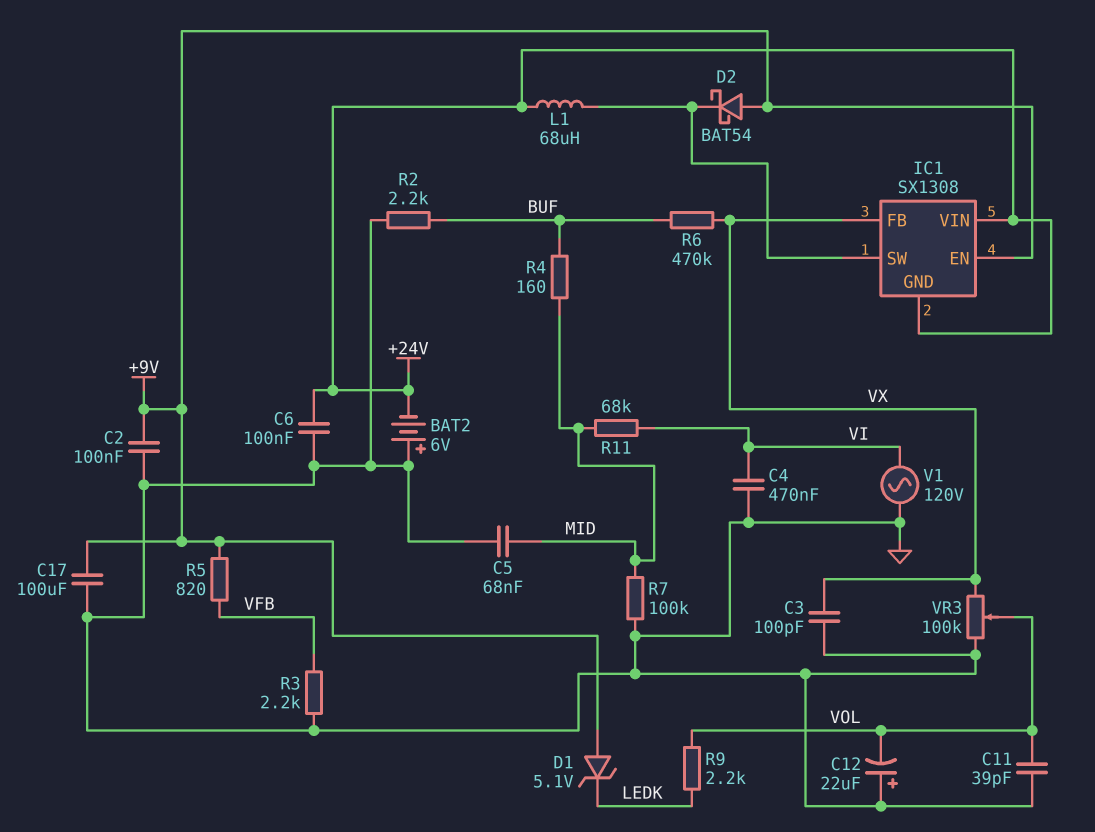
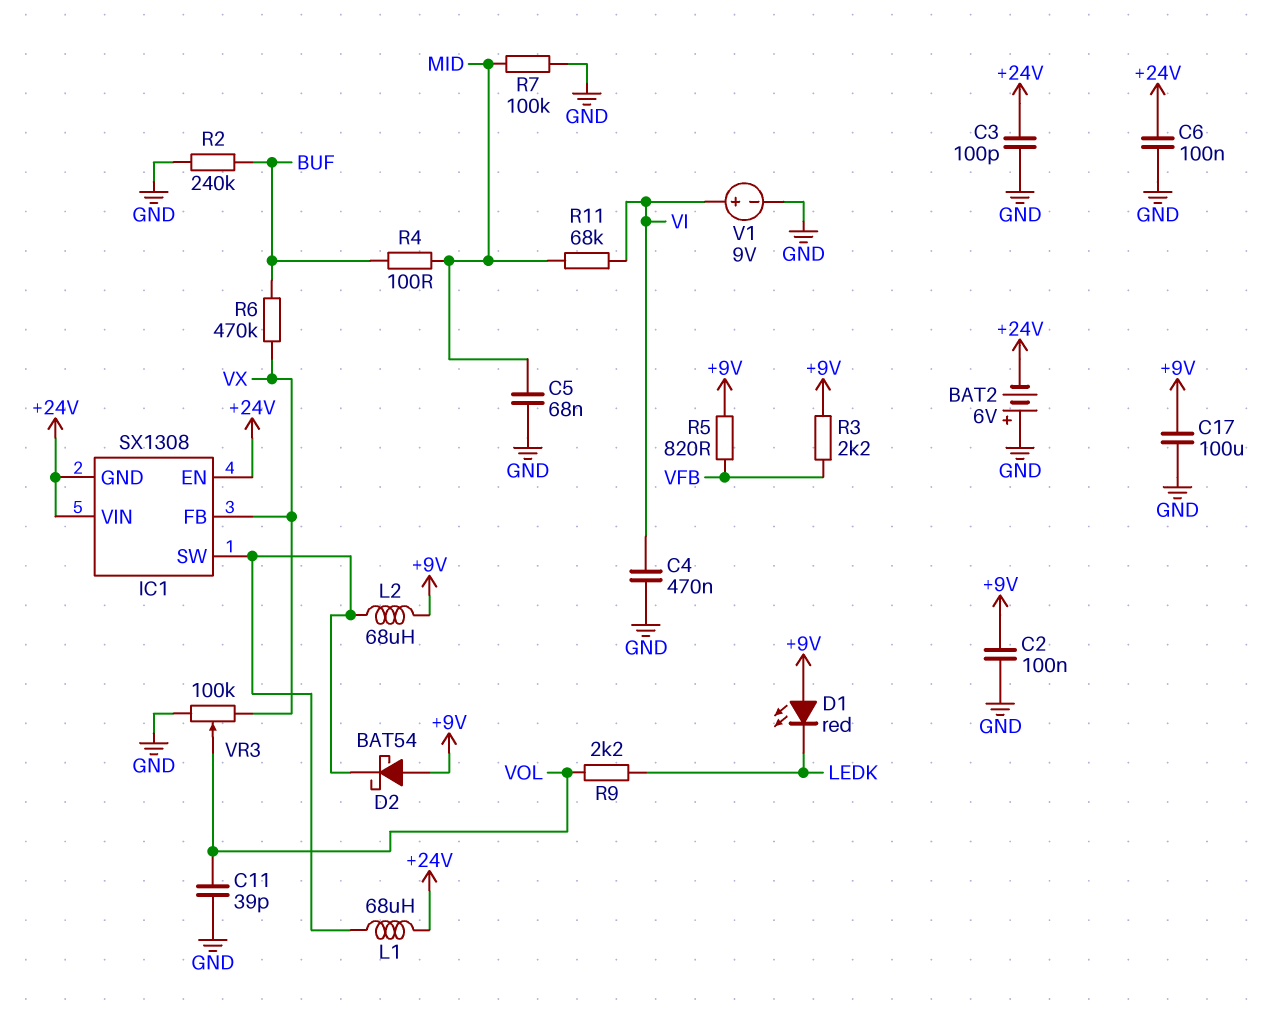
C3: 100pF (GND, VX) -> 100pF (+24V, GND)
C12: 22uF (plus GND, minus VOL) -> none
D1: zener 5.1V (A +9V, K LEDK) -> LED red (A +9V, K LEDK)
IC1 pin EN: +9V -> +24V
L2: none -> 68uH (+9V, IC1/SW)
R2: 2.2k (BUF, GND) -> 240k (BUF, GND)
R3: 2.2k (GND, VFB) -> 2.2k (+9V, VFB)
R4: 160 (BUF, MID) -> 100 (BUF, MID)
V1: AC 120V (GND, VI) -> 9V (plus VI, minus GND)

